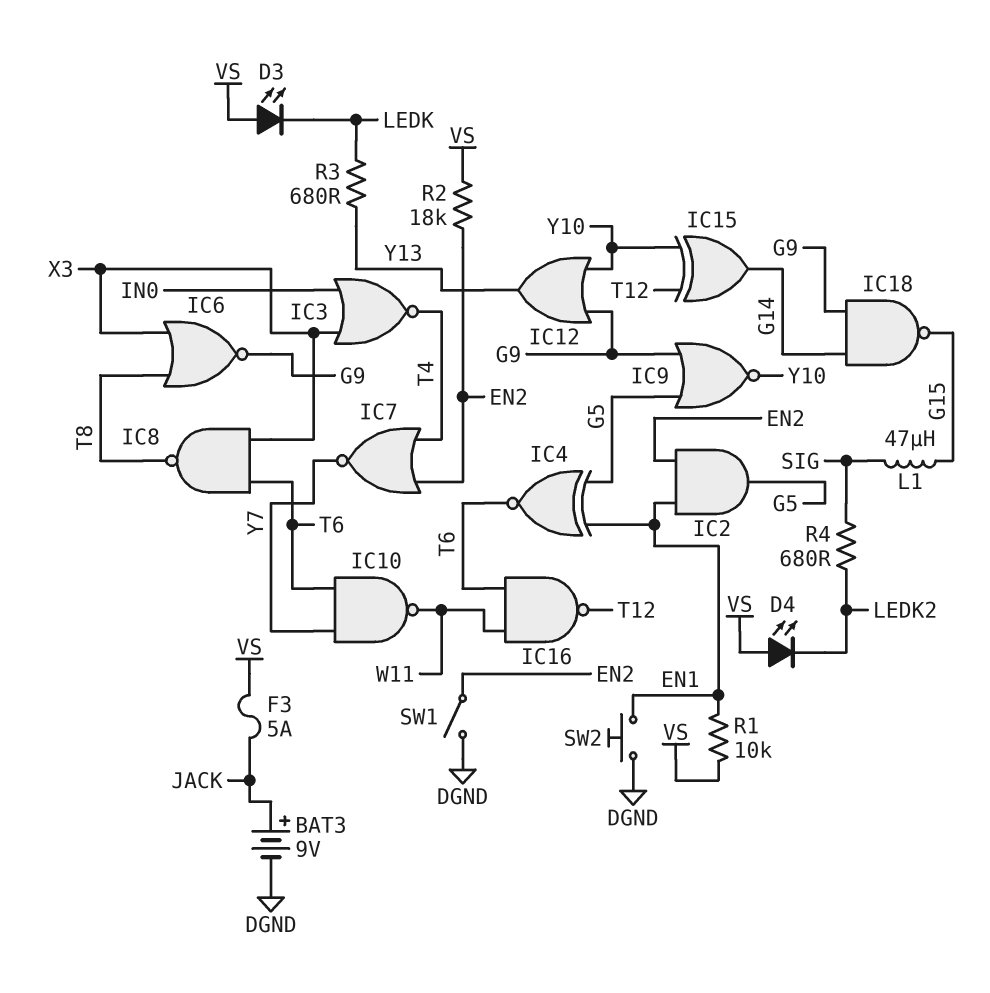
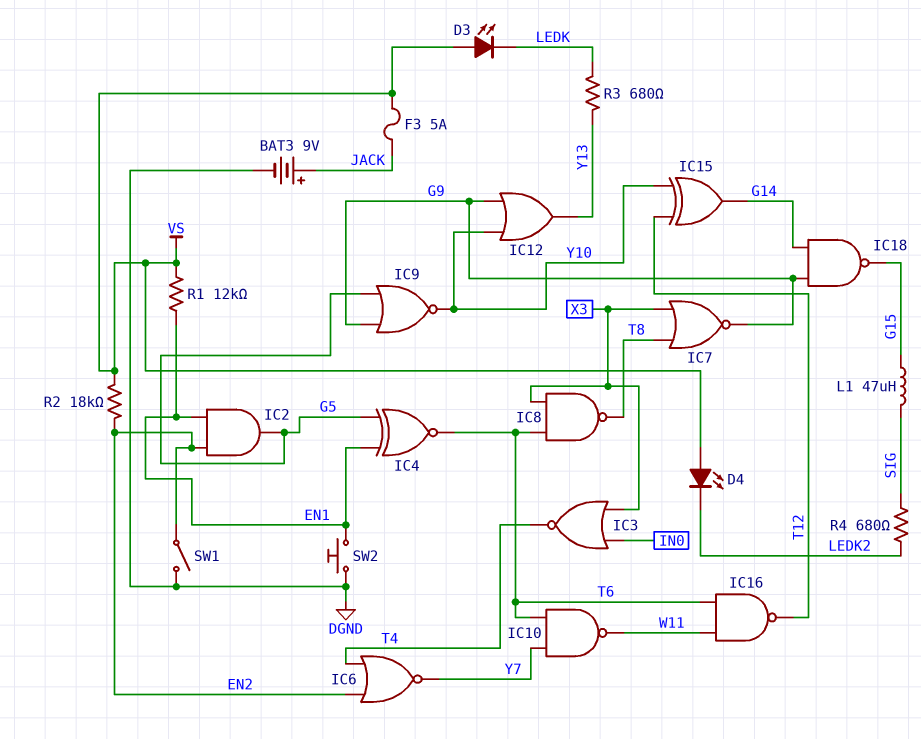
IC6: NOR (in T8, in X3, out G9) -> NOR (in EN2, in T4, out Y7)
IC7: NOR (in EN2, in T4, out Y7) -> NOR (in T8, in X3, out G9)
R1: 10k (EN1, VS) -> 12k (EN1, VS)

